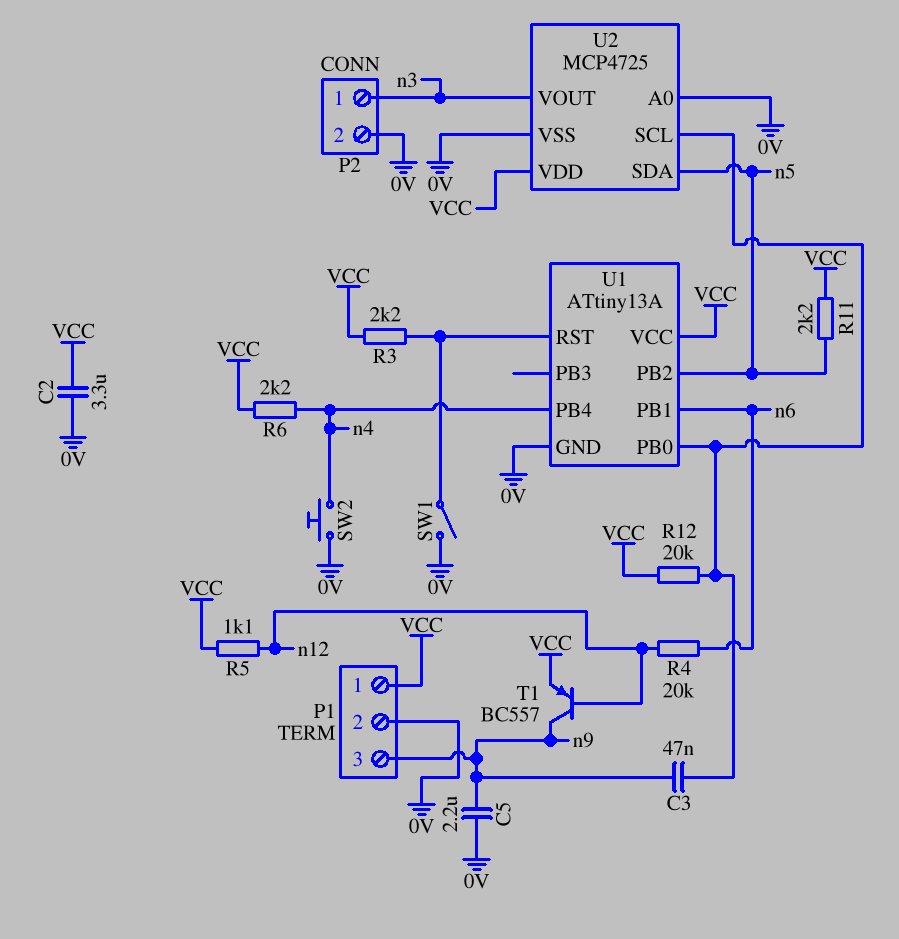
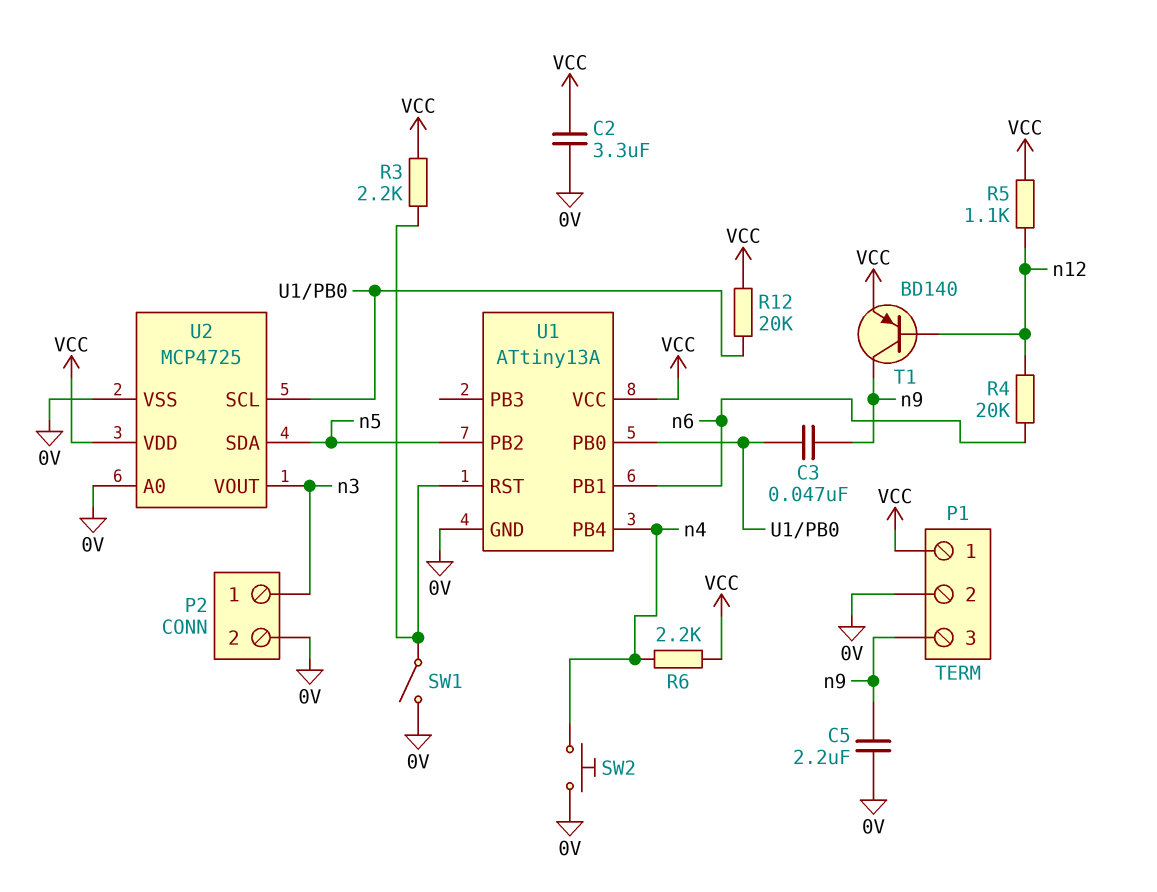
R11: 2.2k (VCC, n5) -> none
T1: PNP BC557 (B n12, C n9, E VCC) -> PNP BD140 (B n12, C n9, E VCC)

